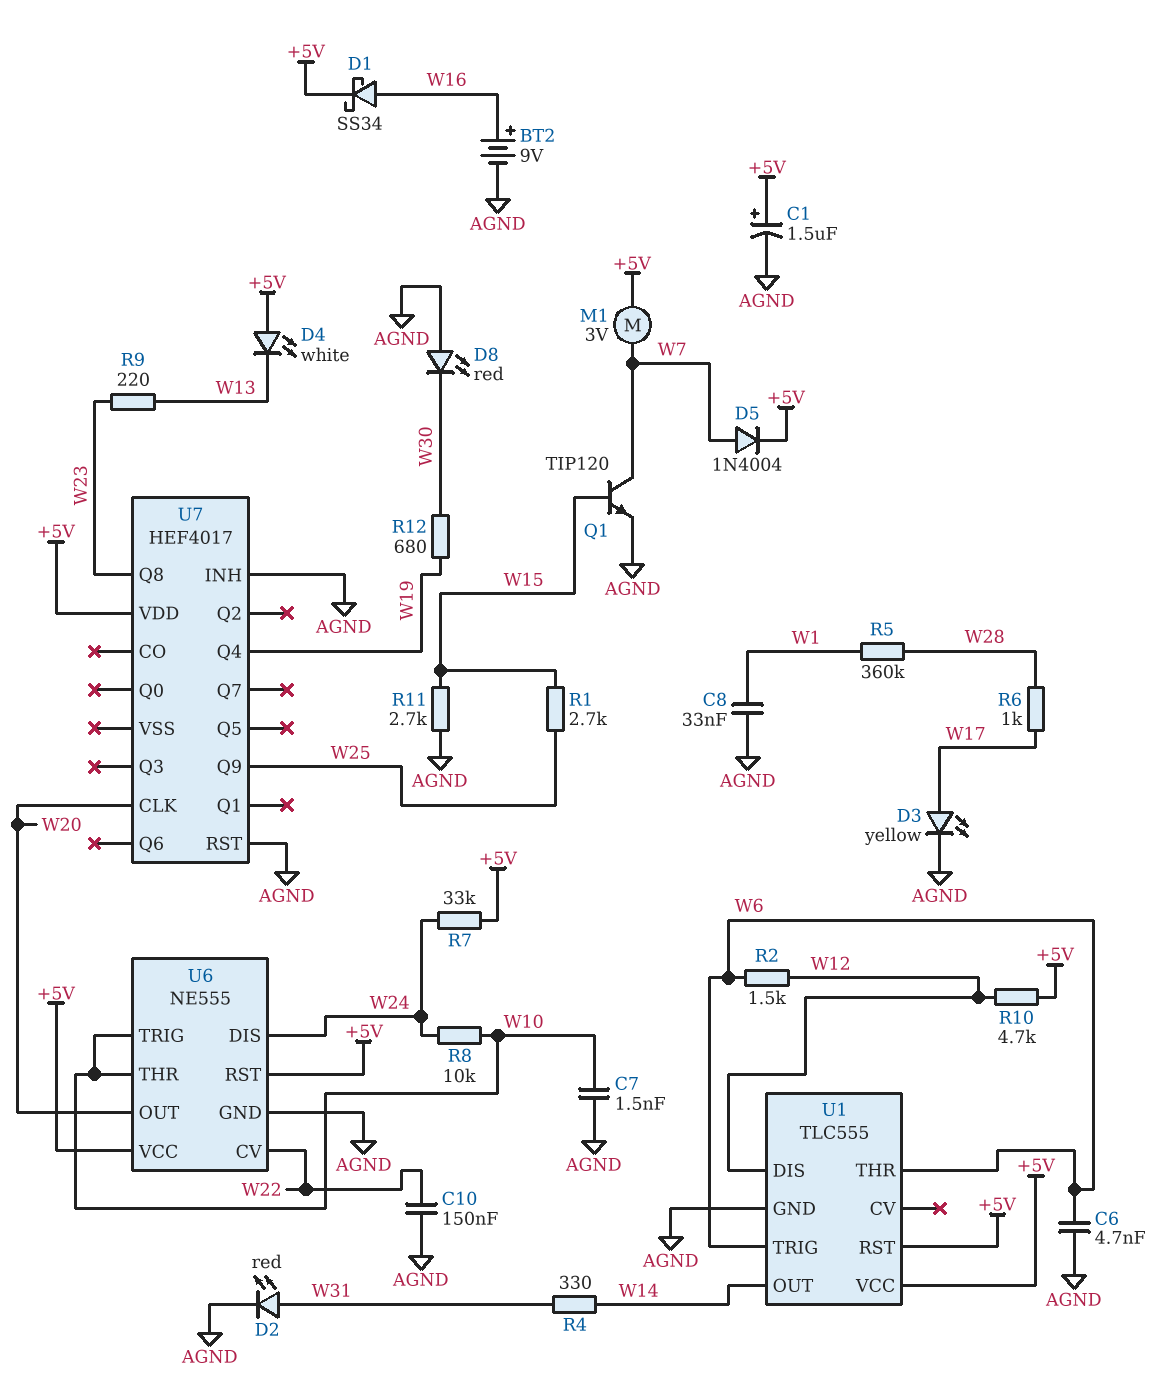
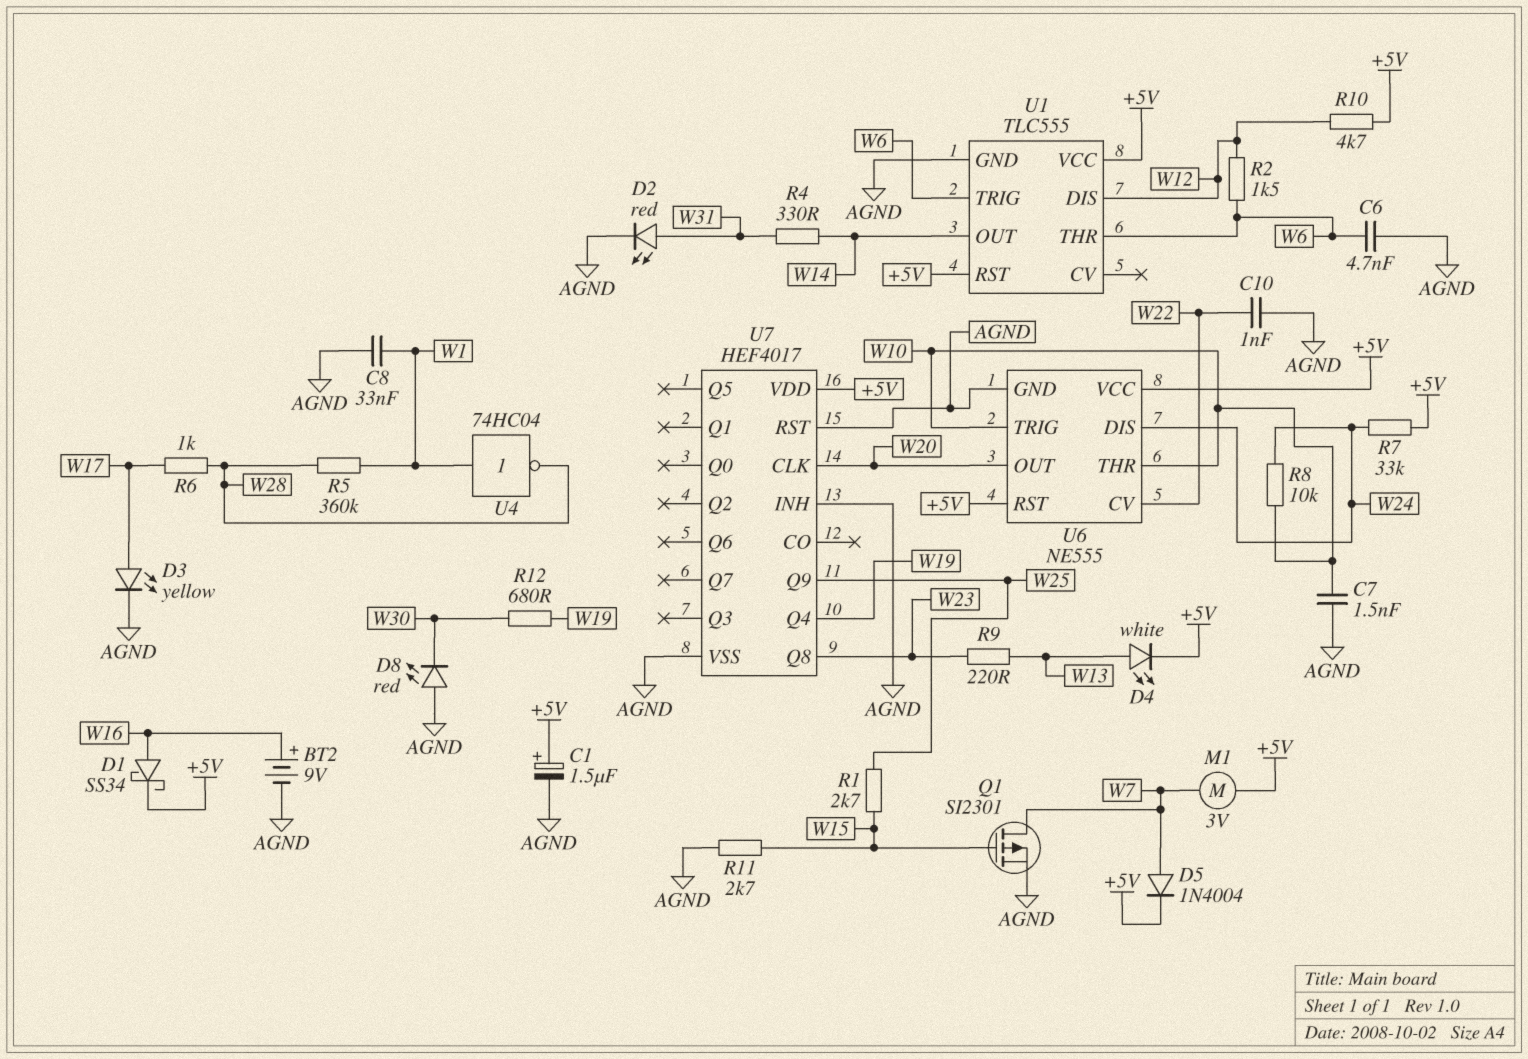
C10: 150nF (AGND, W22) -> 1nF (AGND, W22)
D4: LED white (A +5V, K W13) -> LED white (A W13, K +5V)
Q1: NPN TIP120 (B W15, C W7, E AGND) -> PMOS SI2301 (G W15, D W7, S AGND)
U4: none -> NOT 74HC04 (in W1, out W28)
U7 pin VSS: none -> AGND

